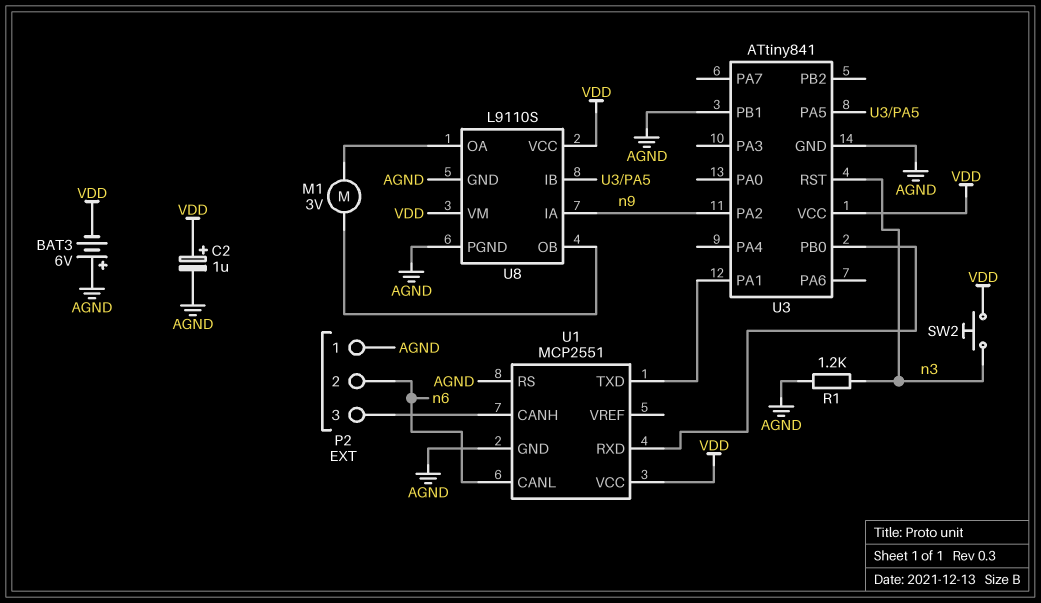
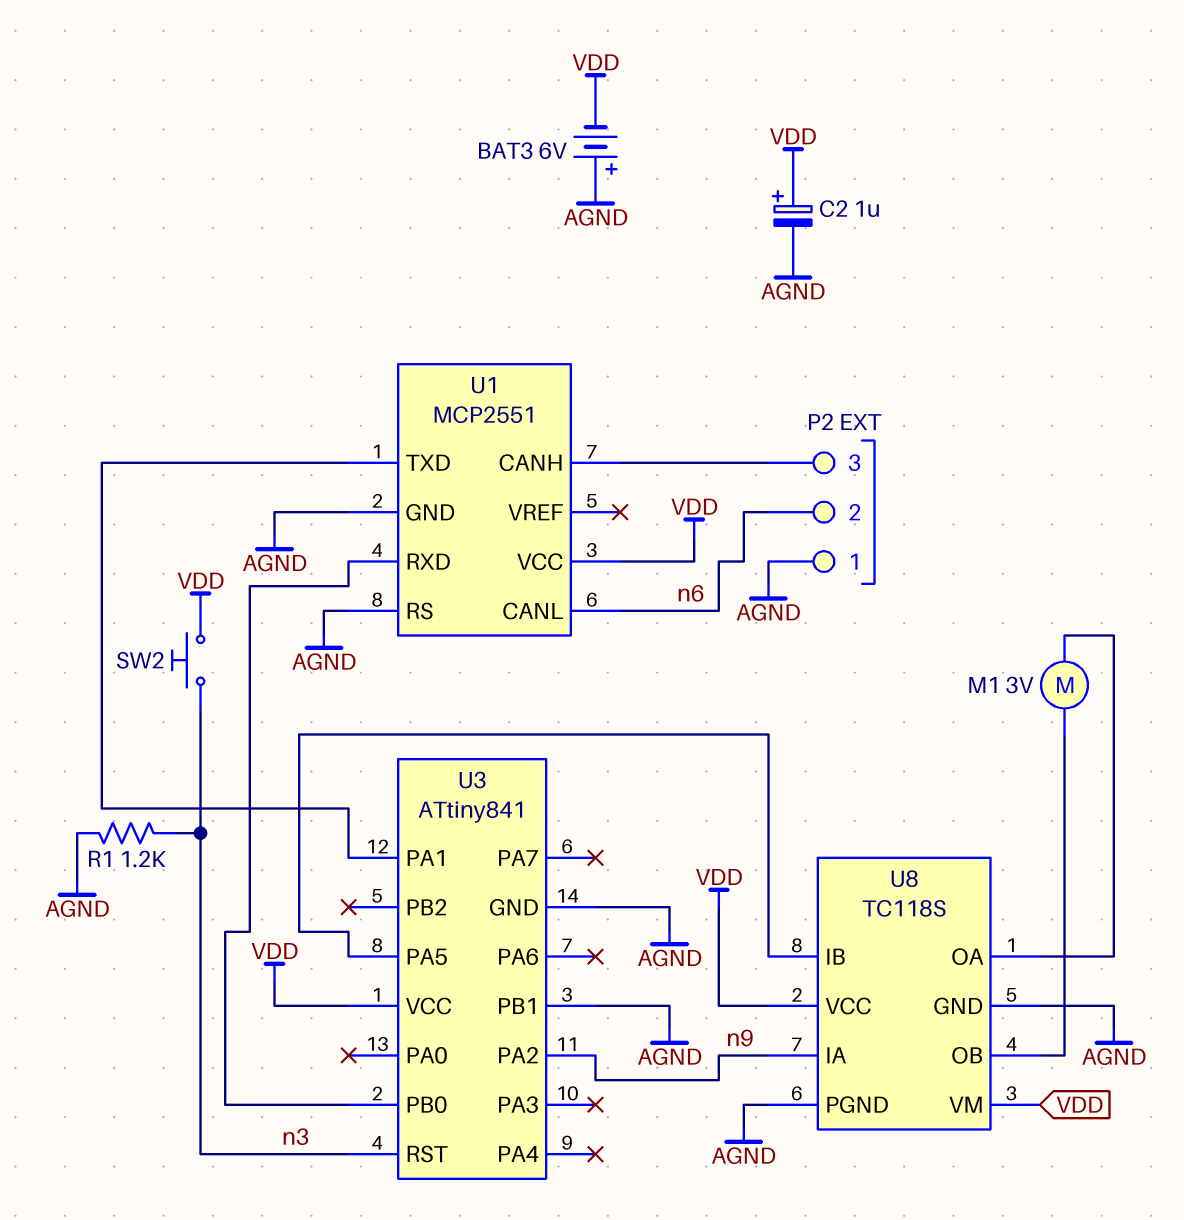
U8: L9110S -> TC118S

